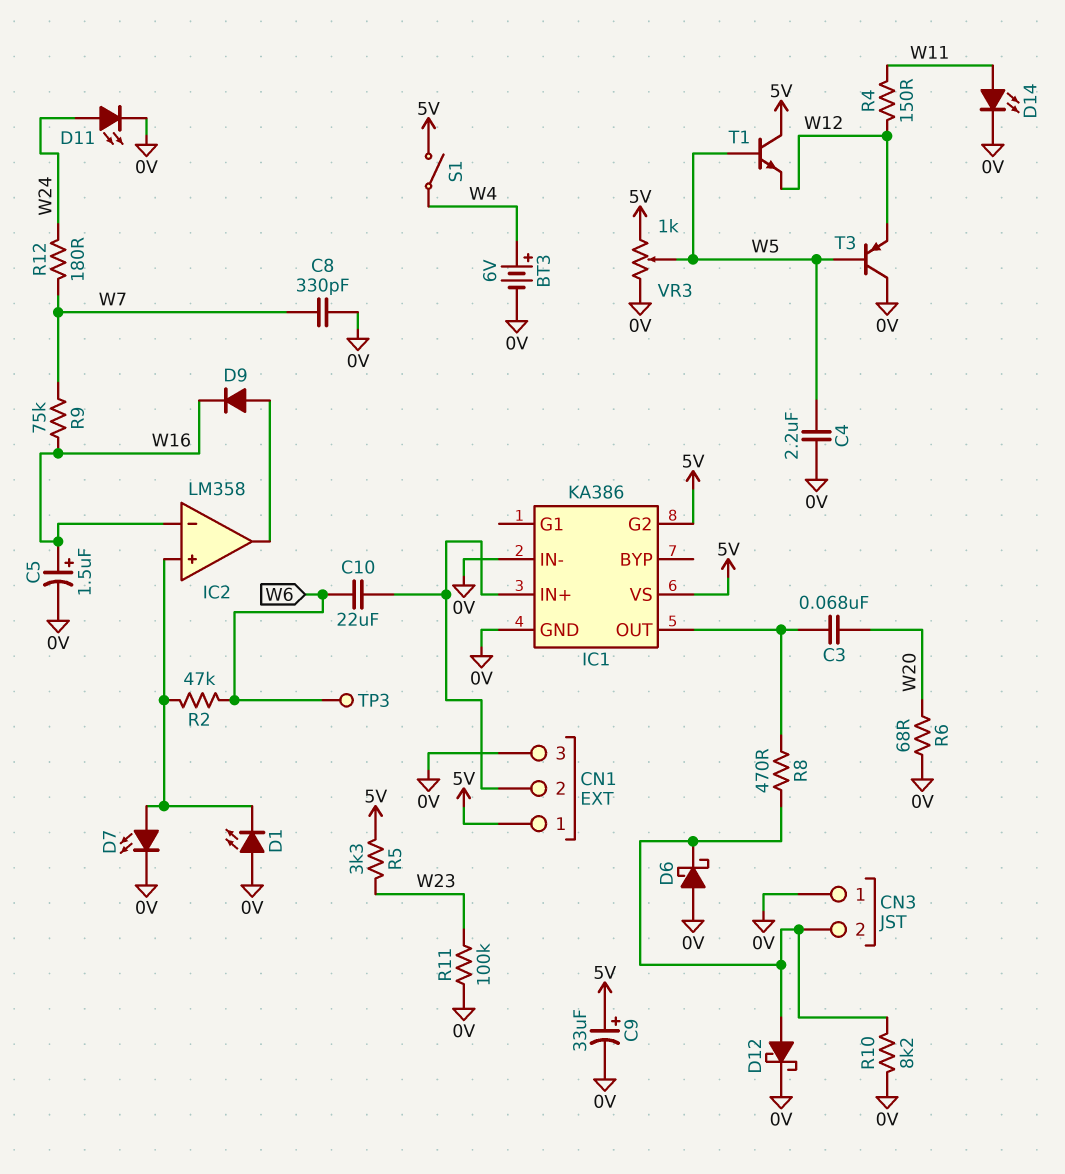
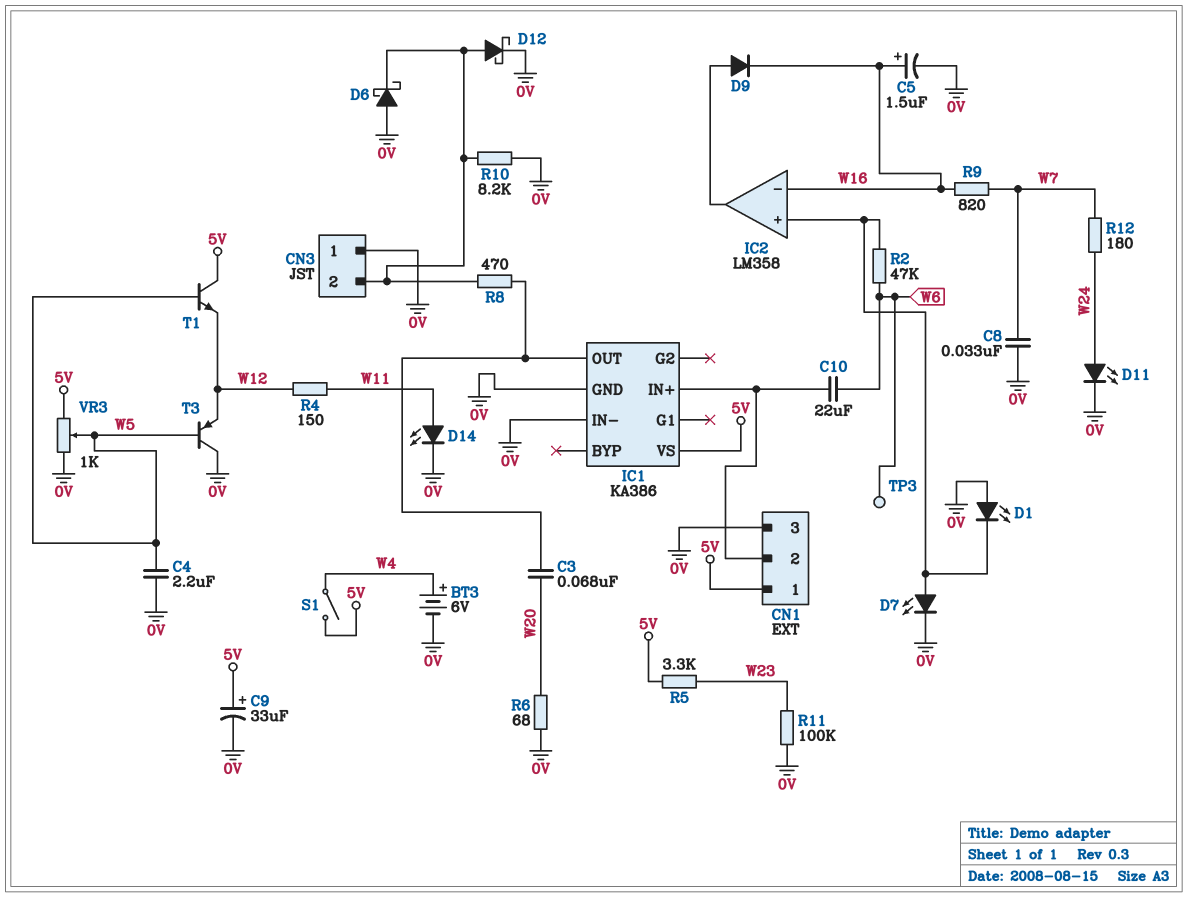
C8: 330pF (0V, W7) -> 33nF (0V, W7)
IC1 pin G2: 5V -> none
R9: 75k (W7, W16) -> 820 (W7, W16)

